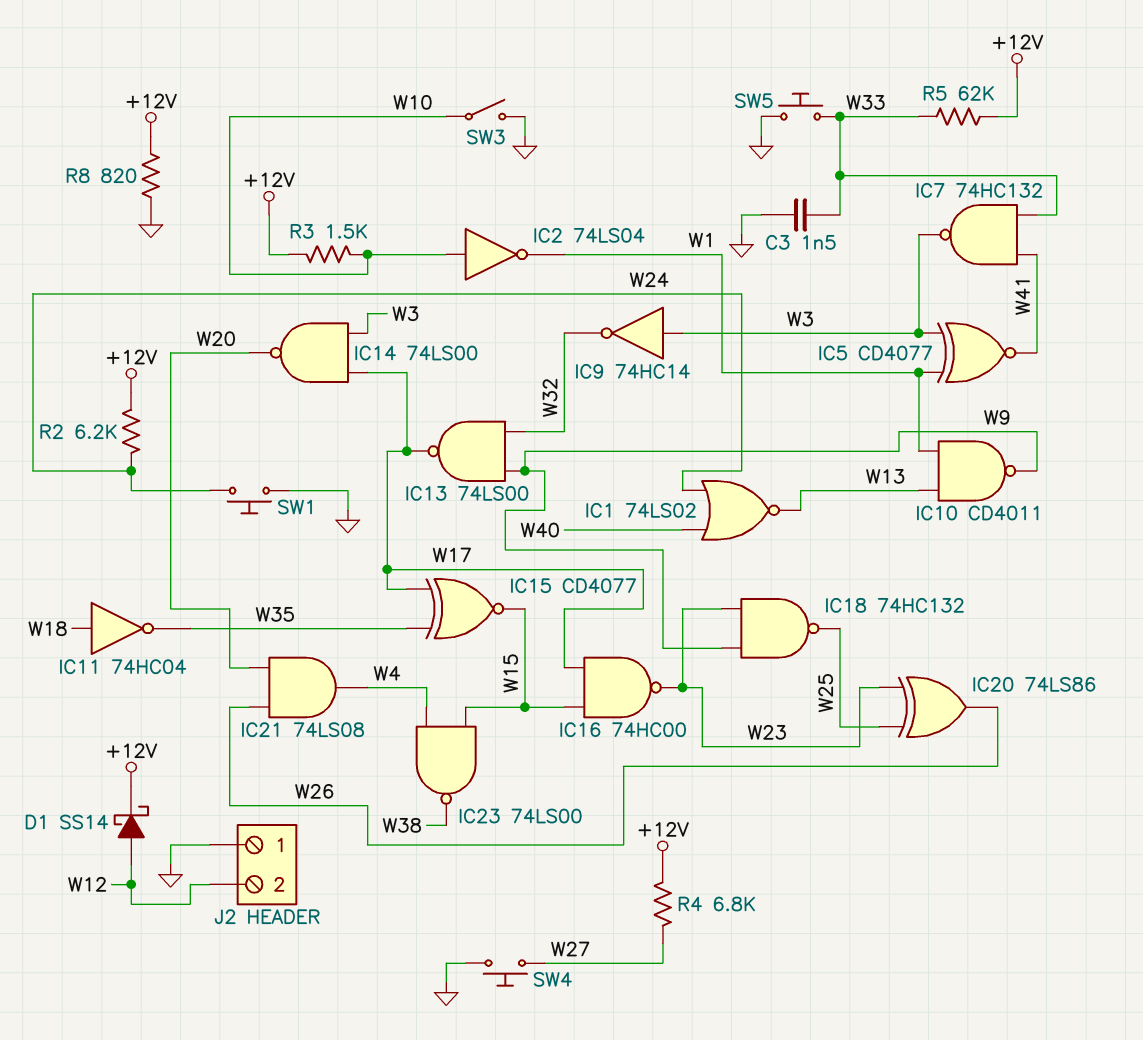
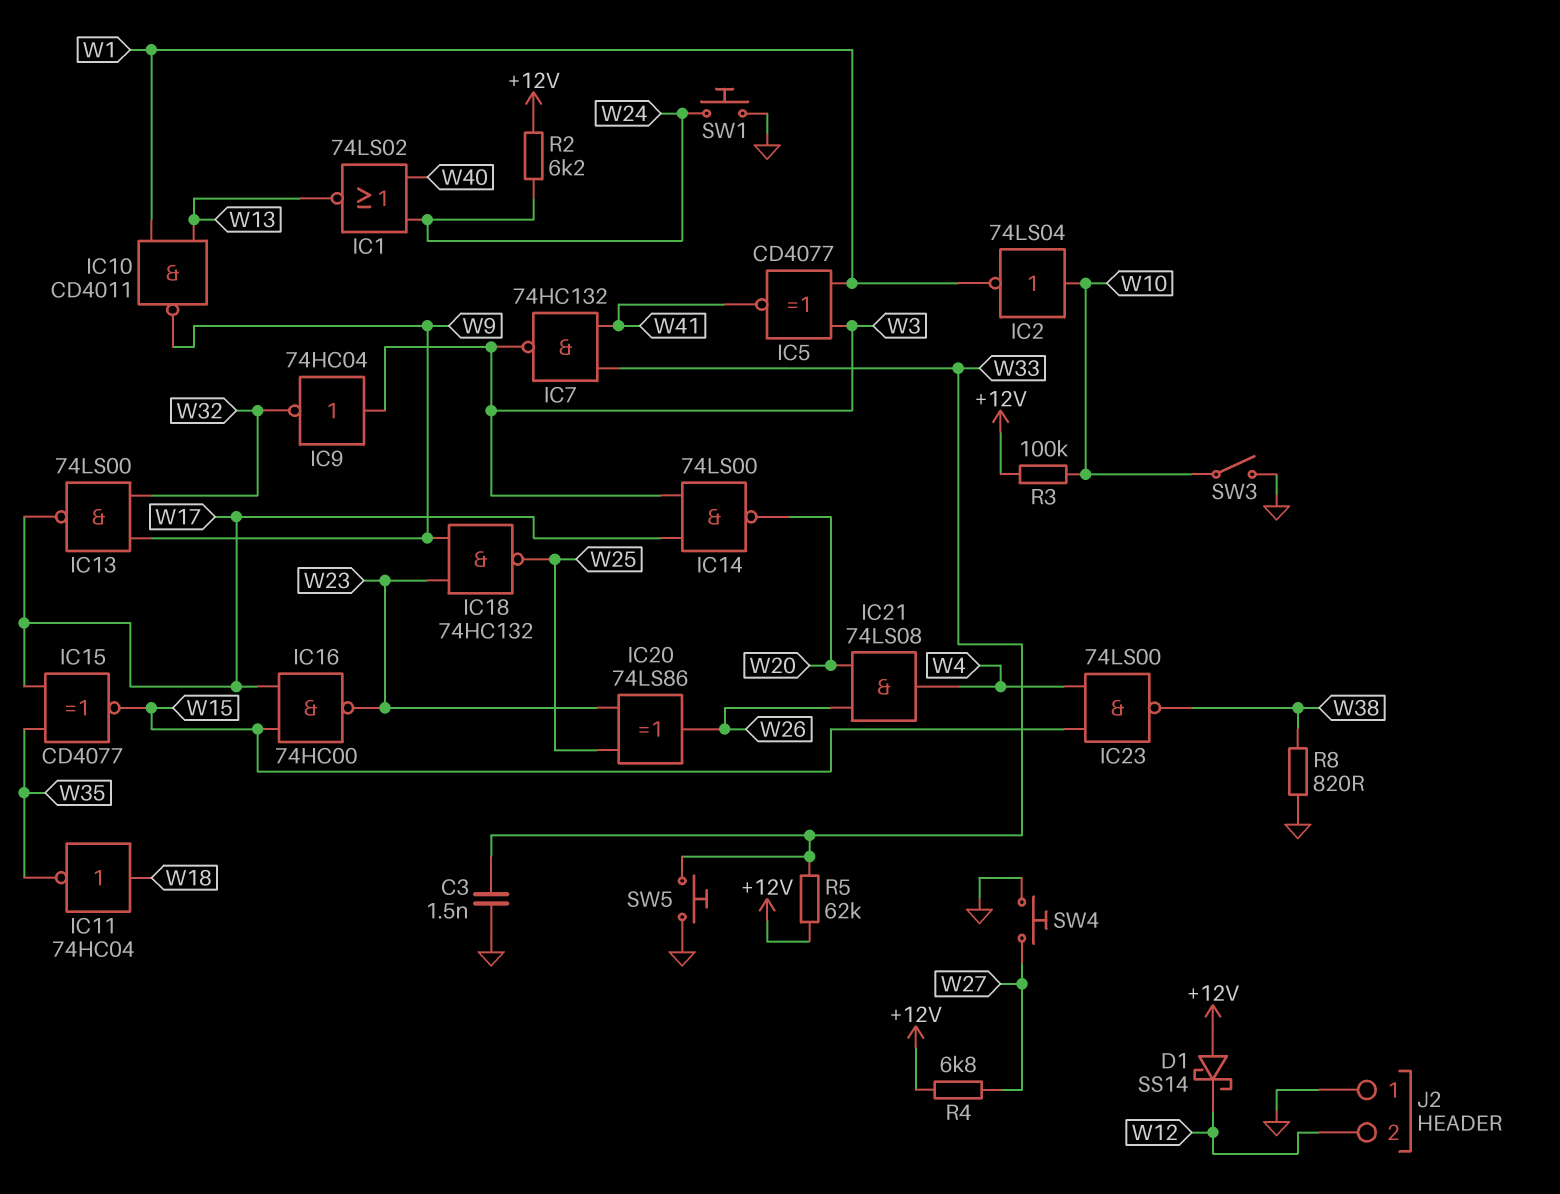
D1: schottky SS14 (A W12, K +12V) -> schottky SS14 (A +12V, K W12)
IC9: NOT 74HC14 (in W3, out W32) -> NOT 74HC04 (in W3, out W32)
R3: 1.5k (+12V, W10) -> 100k (+12V, W10)
R8: 820 (+12V, GND) -> 820 (GND, W38)

